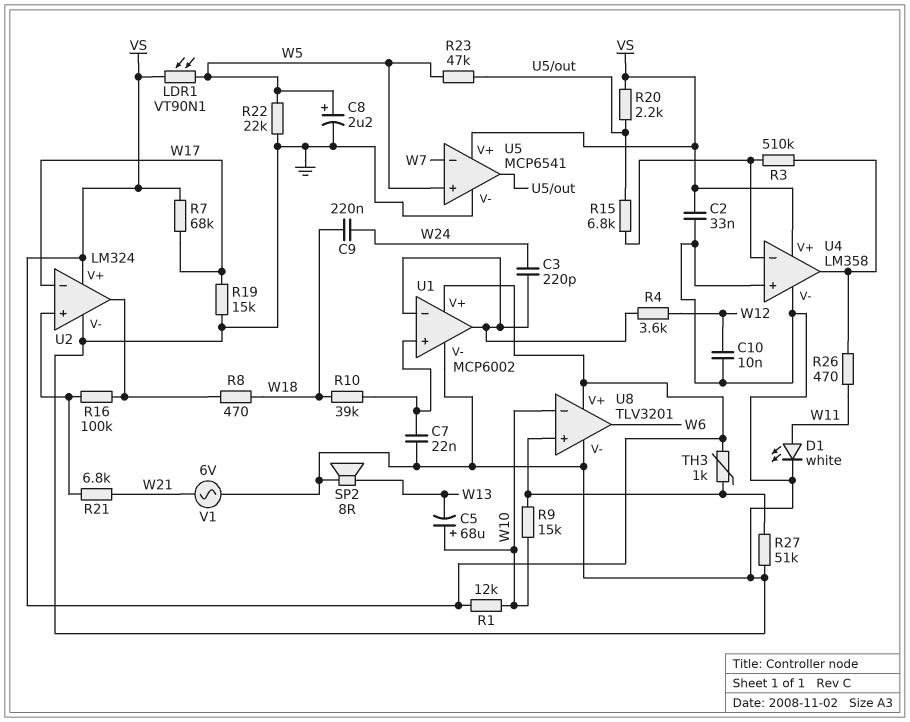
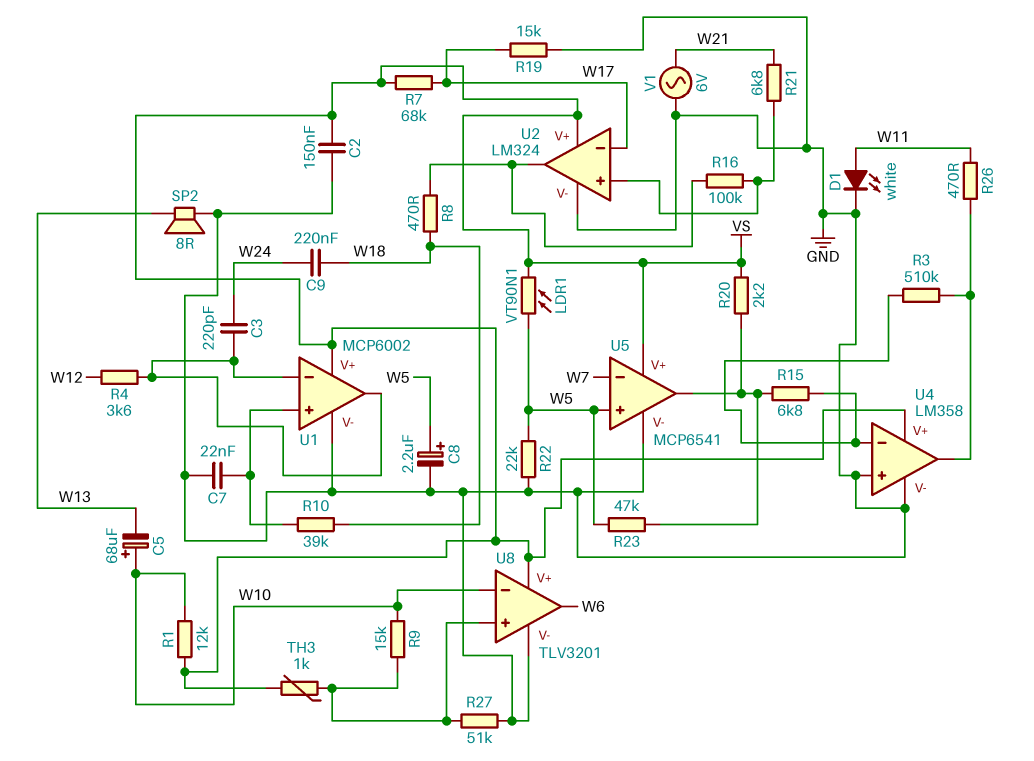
C2: 33nF (GND, VS) -> 150nF (GND, VS)
C10: 10nF (GND, W12) -> none

